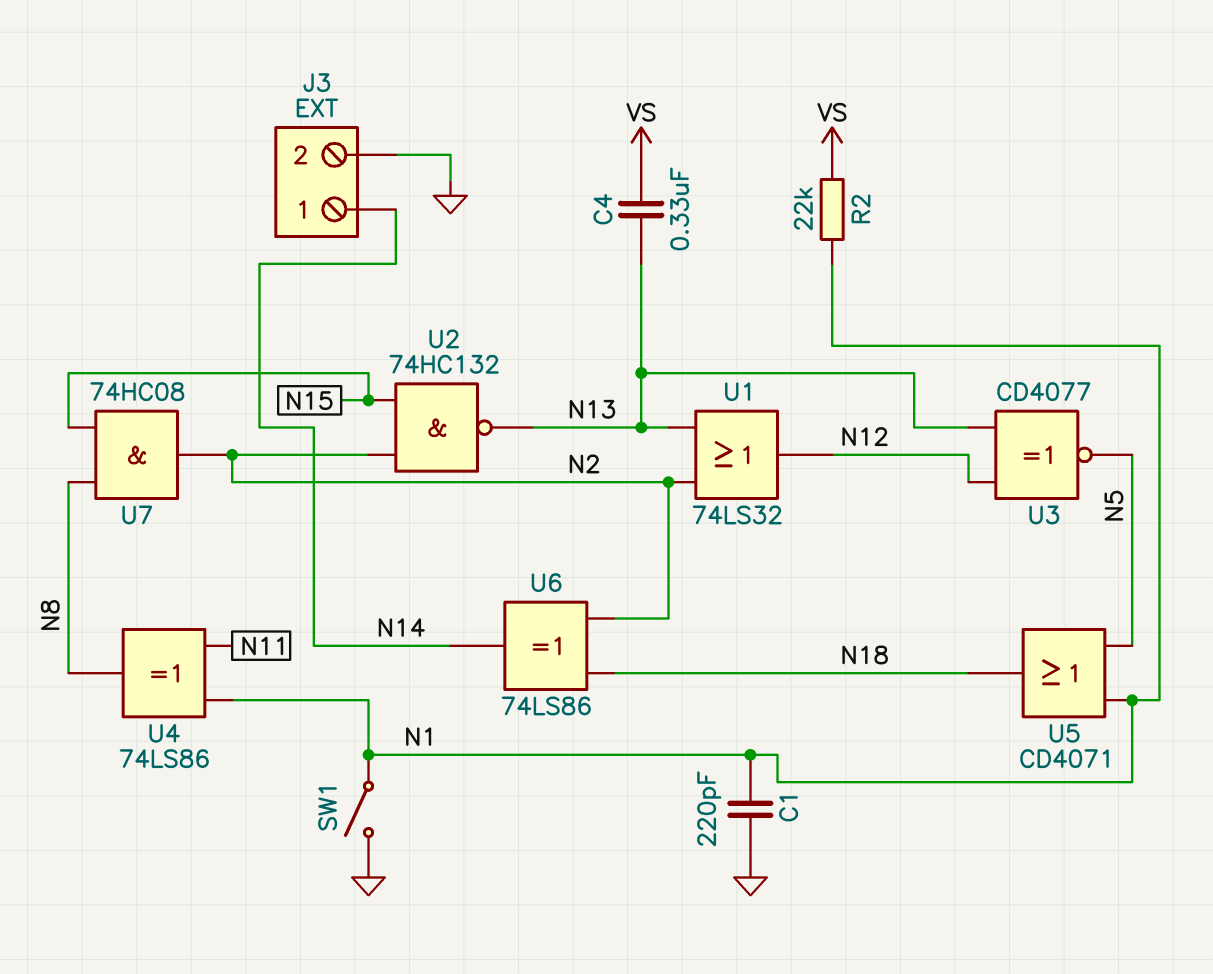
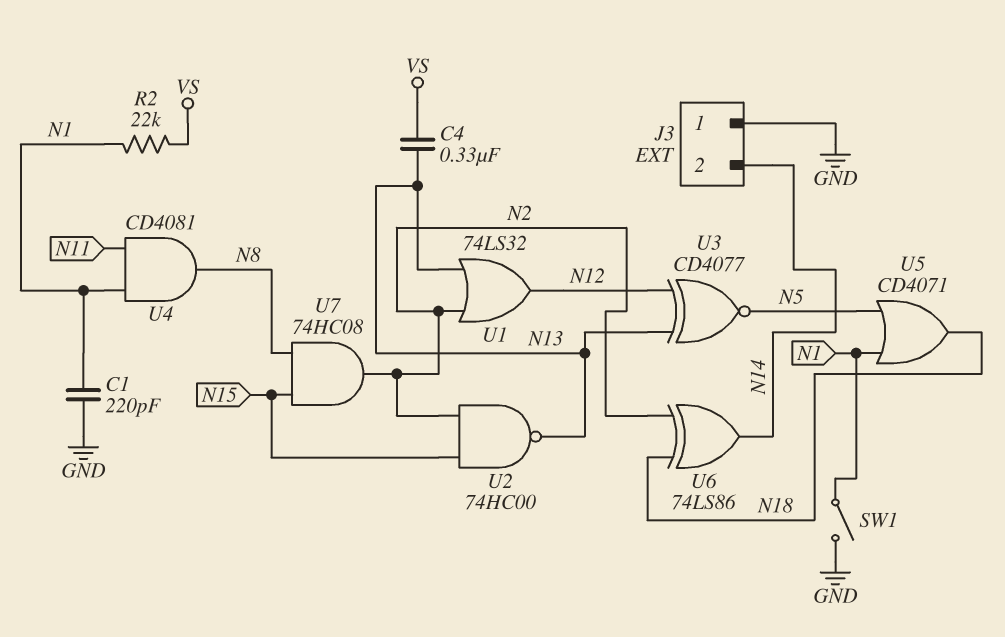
J3 pin 1: N14 -> GND
J3 pin 2: GND -> N14
U2: NAND 74HC132 (in N2, in N15, out N13) -> NAND 74HC00 (in N2, in N15, out N13)
U4: XOR 74LS86 (in N1, in N11, out N8) -> AND CD4081 (in N1, in N11, out N8)

